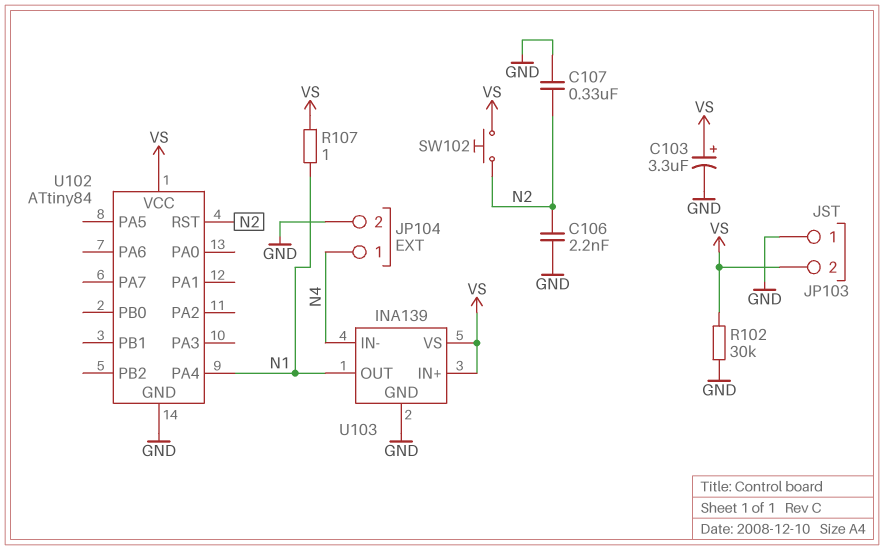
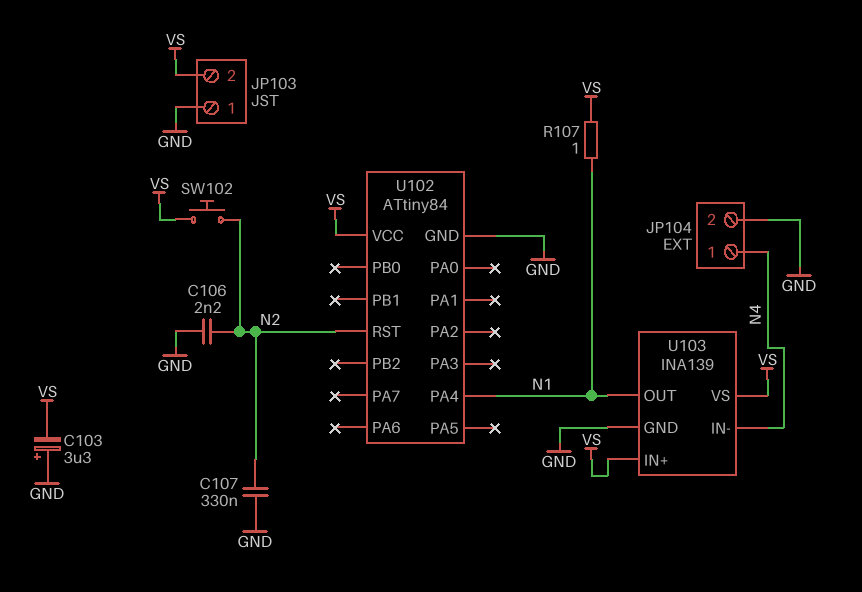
C103: 3.3uF (plus VS, minus GND) -> 3.3uF (plus GND, minus VS)
R102: 30k (GND, VS) -> none

